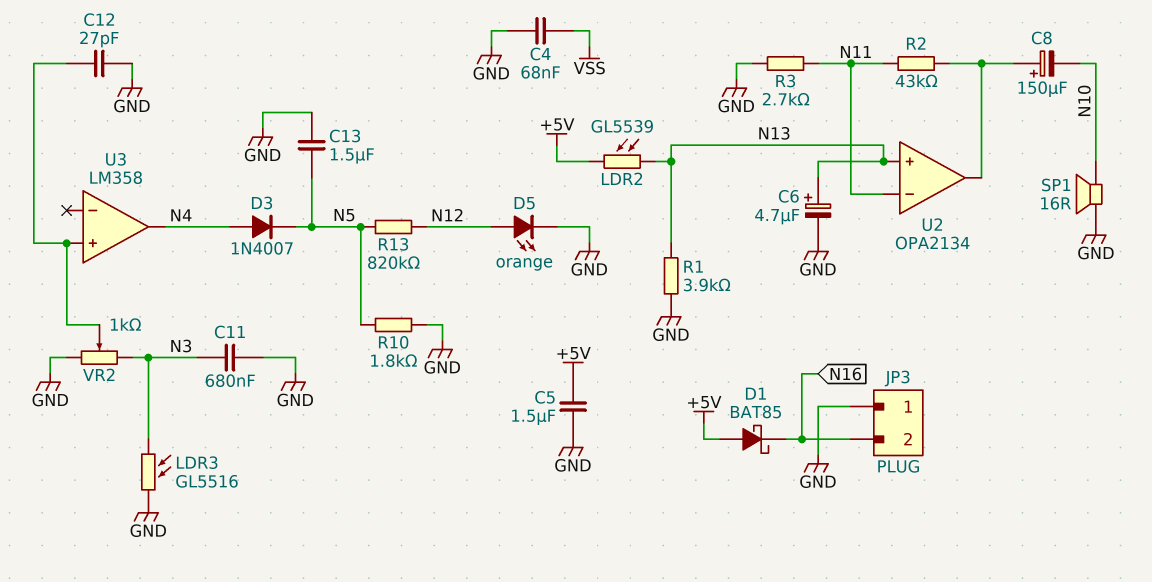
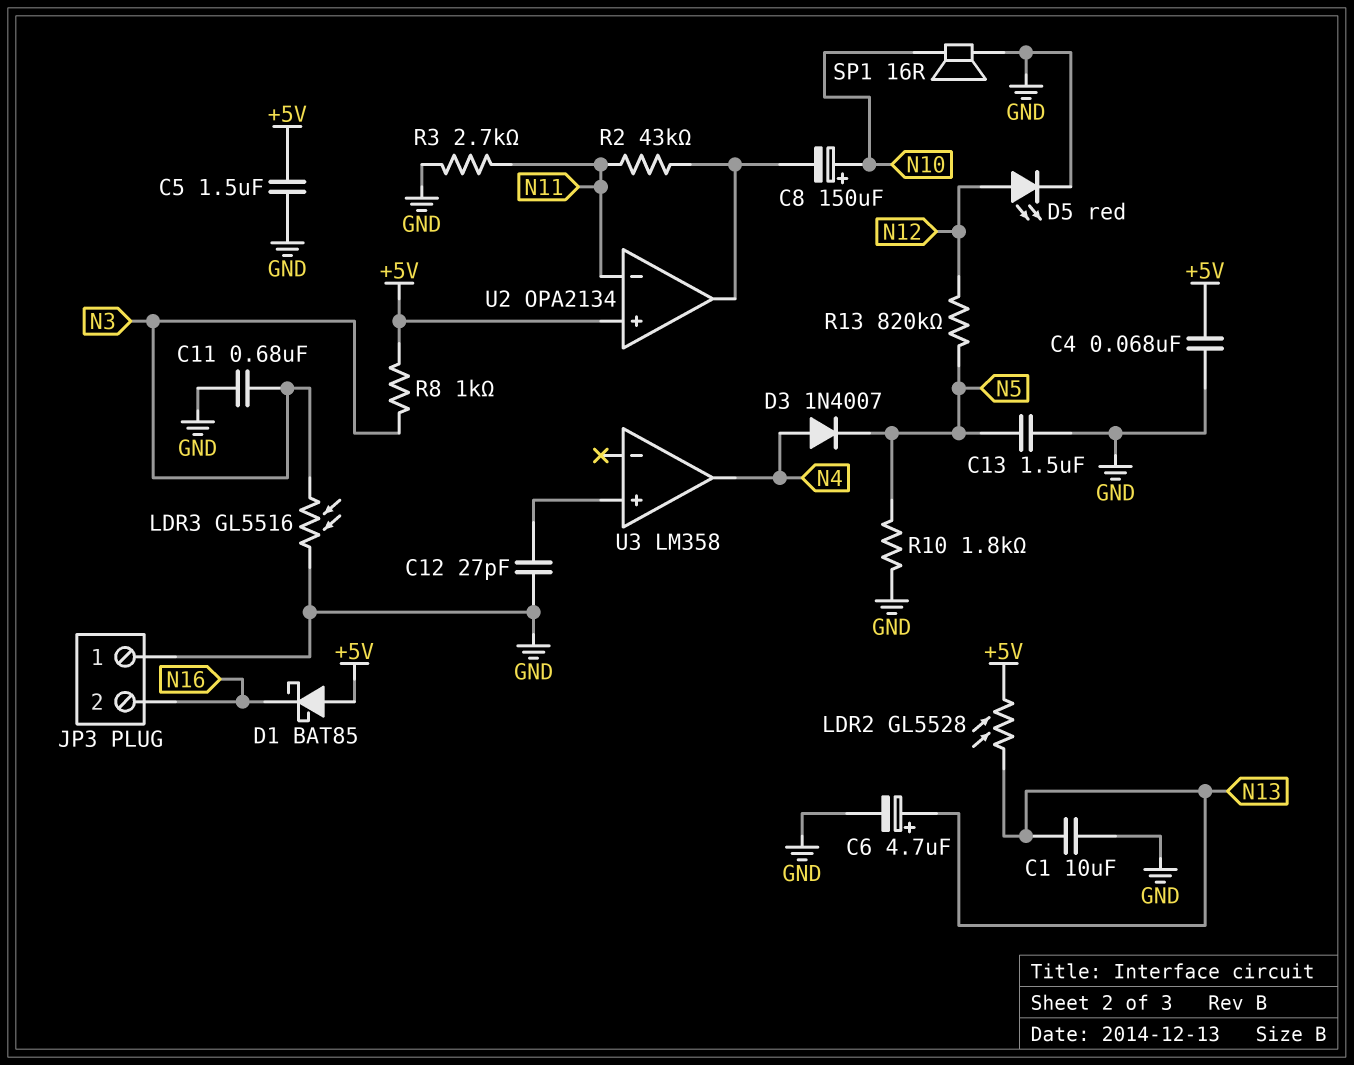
C1: none -> 10uF (GND, N13)
C4: 68nF (GND, VSS) -> 68nF (+5V, GND)
C8: 150uF (plus U2/out, minus N10) -> 150uF (plus N10, minus U2/out)
D5: LED orange (A N12, K GND) -> LED red (A N12, K GND)
LDR2: GL5539 (+5V, N13) -> GL5528 (+5V, N13)
R1: 3.9k (GND, N13) -> none
R8: none -> 1k (+5V, N3)
U2 pin in+: N13 -> +5V
VR2: 1k (GND, N3, wiper U3/in+) -> none

